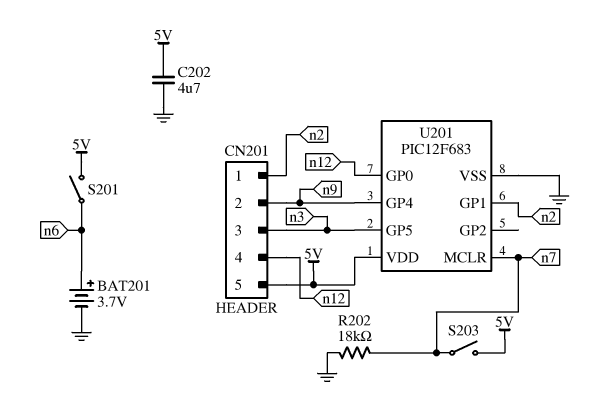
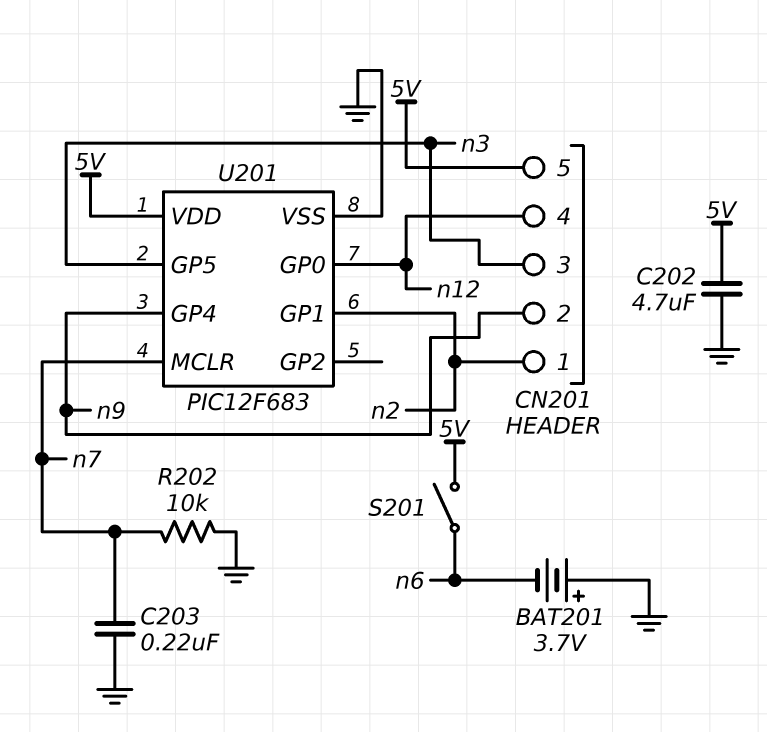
BAT201: 3.7V (plus n6, minus GND) -> 3.7V (plus GND, minus n6)
C203: none -> 220nF (GND, n7)
R202: 18k (GND, n7) -> 10k (GND, n7)
S203: switch (5V, n7) -> none

